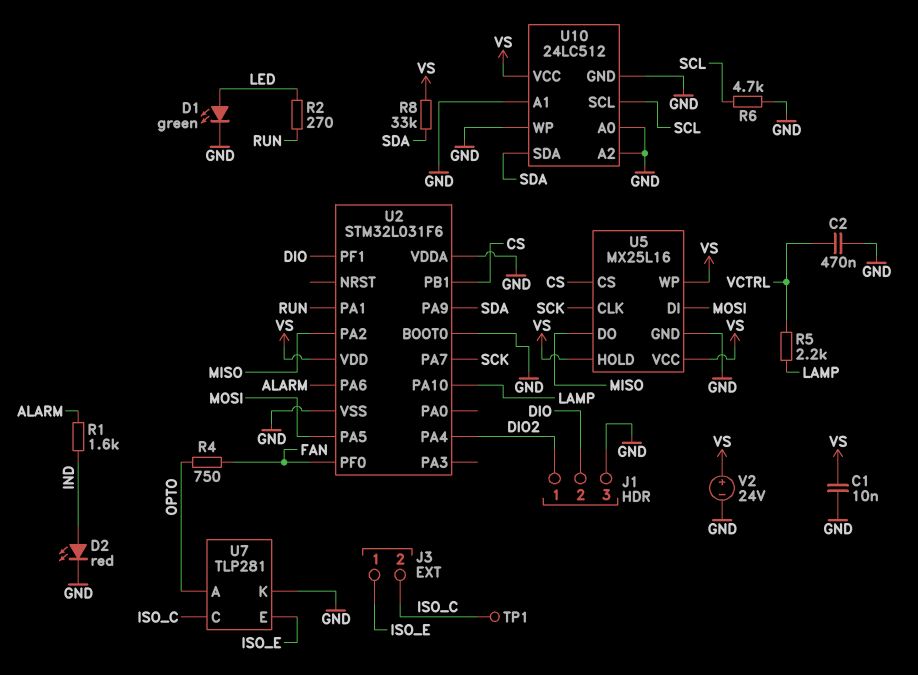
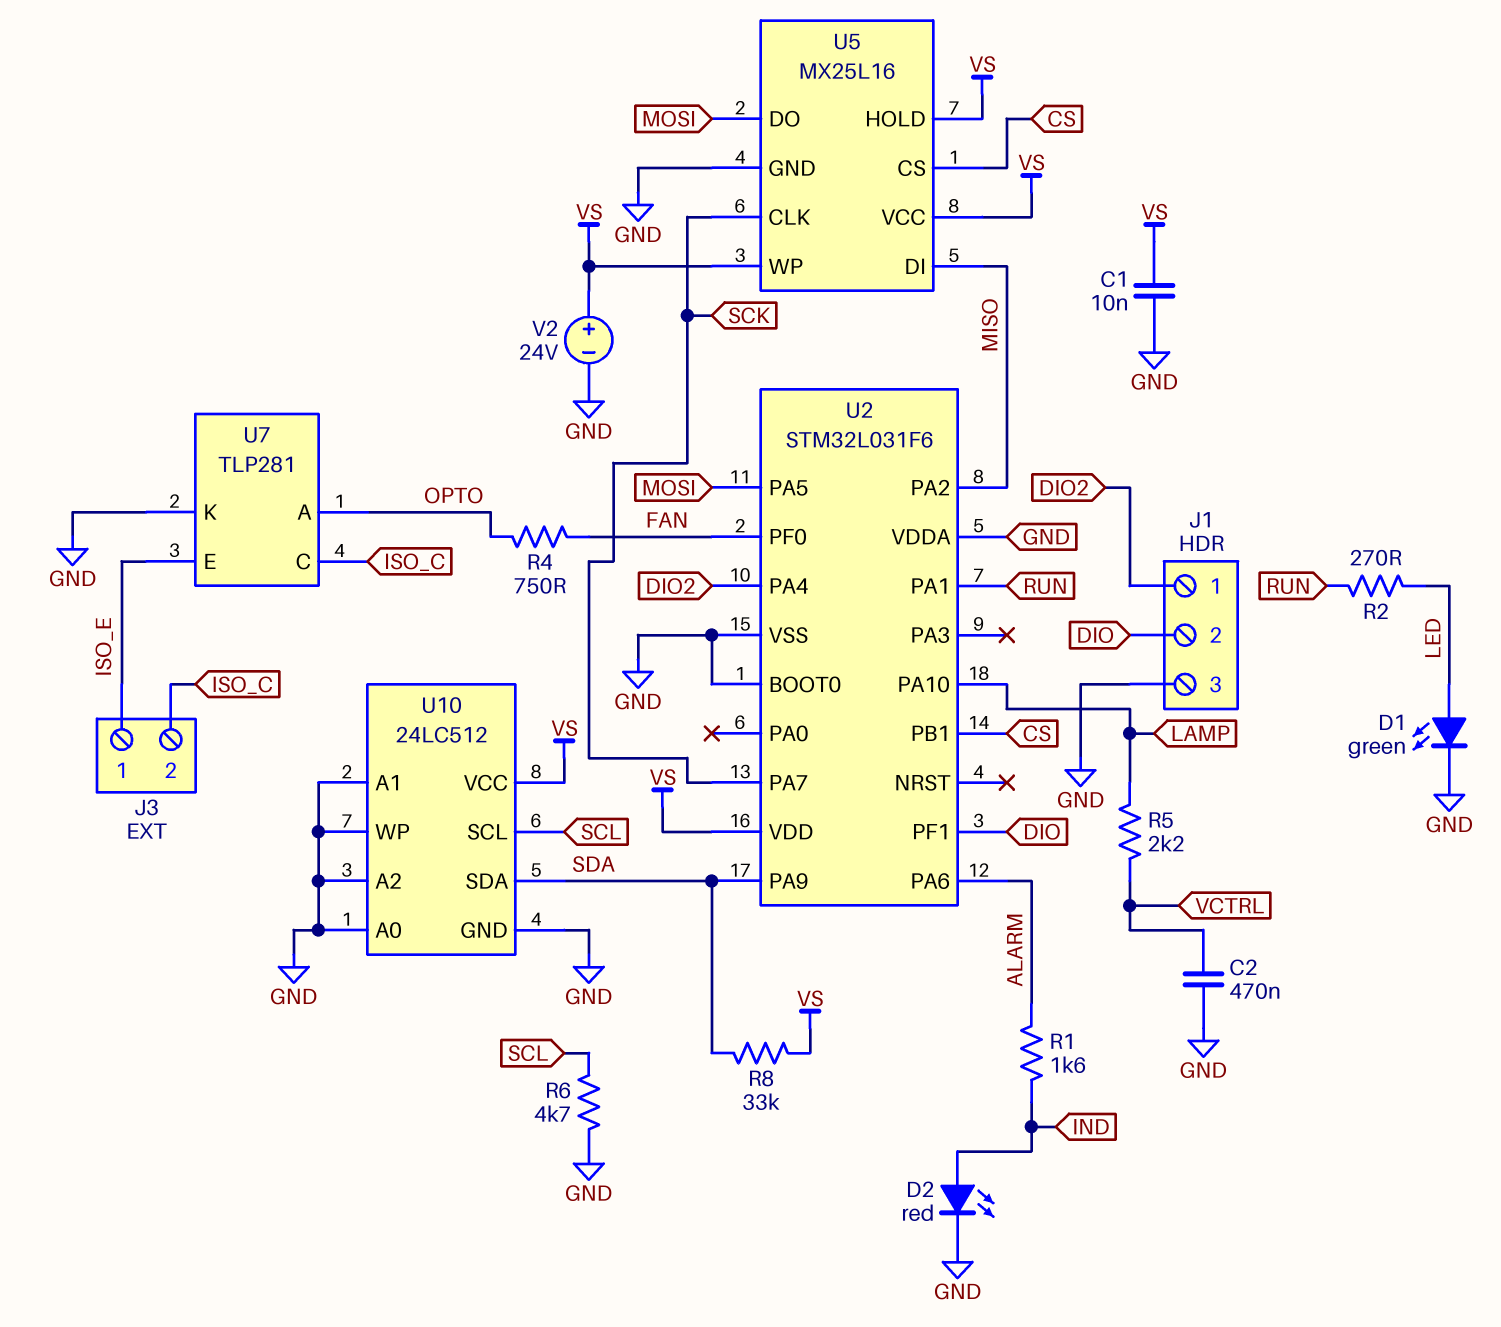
TP1: test point (ISO_C) -> none
U5 pin DI: MOSI -> MISO
U5 pin DO: MISO -> MOSI

